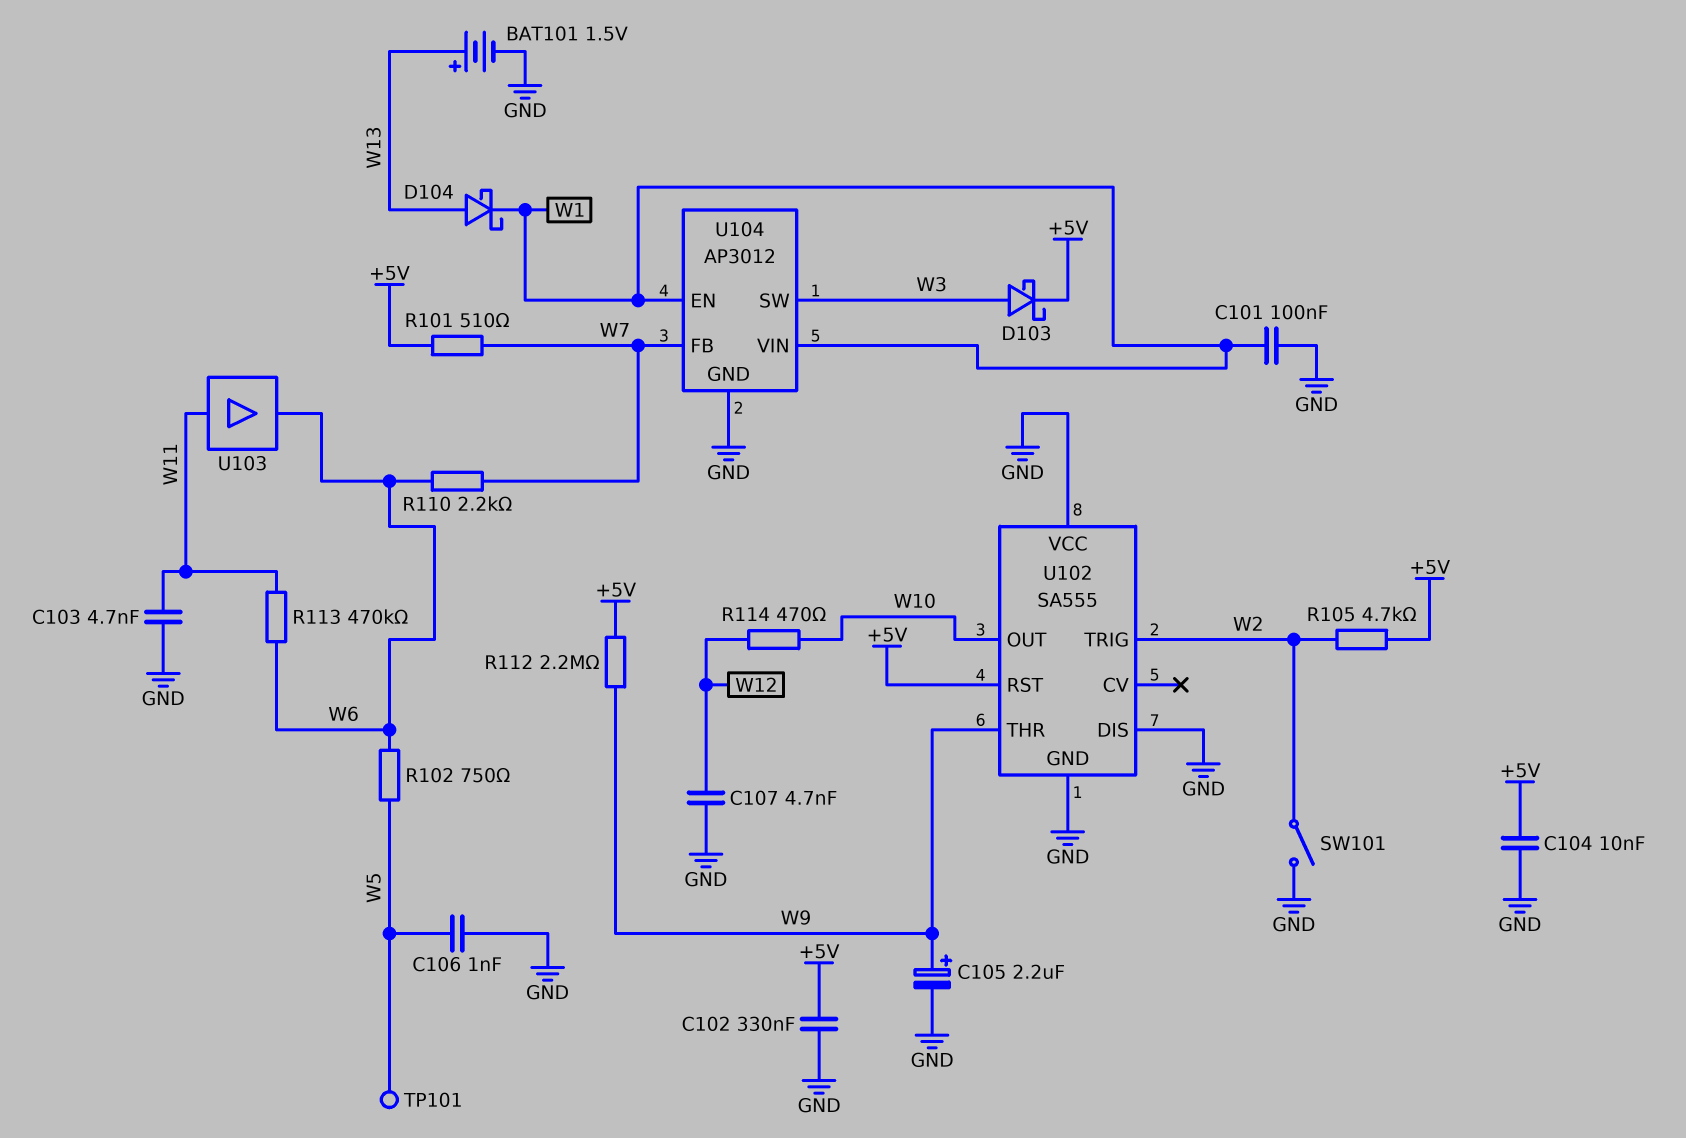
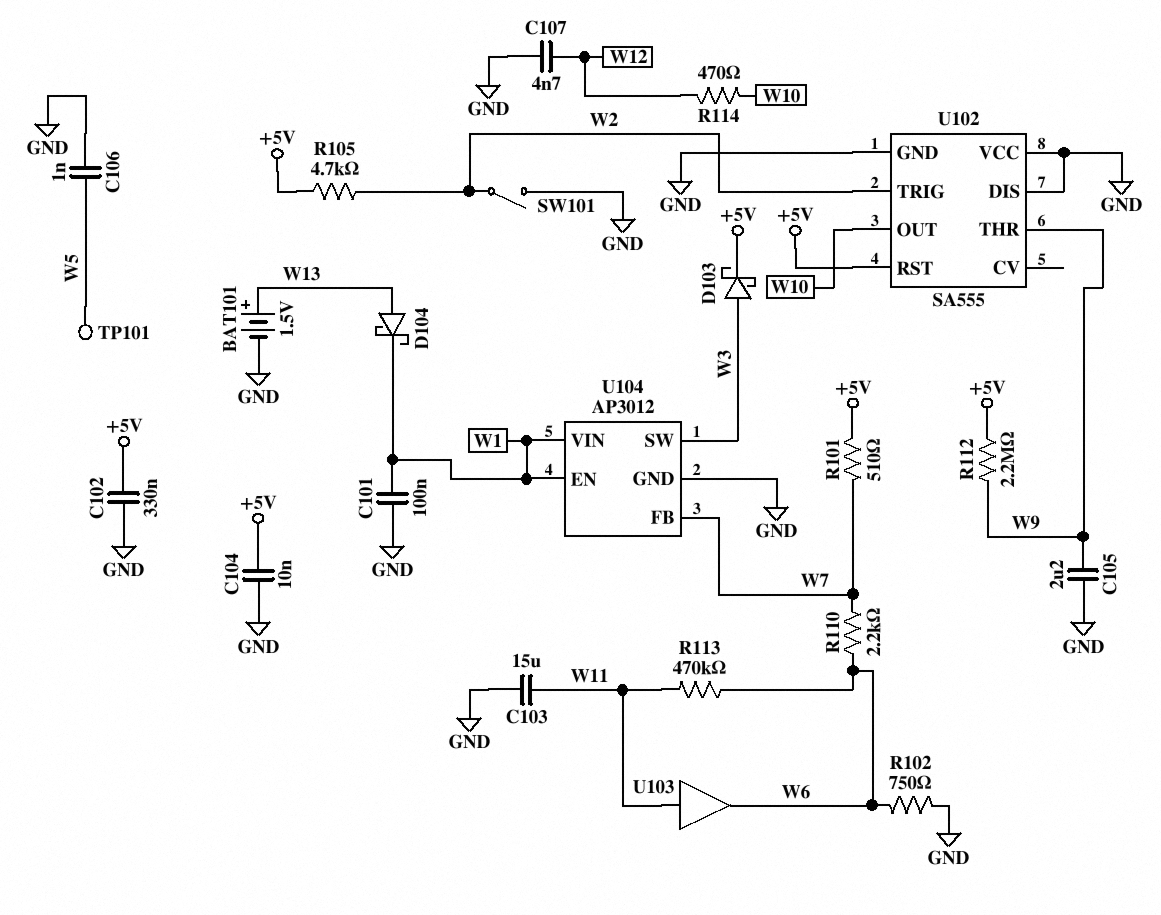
C103: 4.7nF (GND, W11) -> 15uF (GND, W11)
C105: 2.2uF (plus W9, minus GND) -> 2.2uF (GND, W9)
R102: 750 (W5, W6) -> 750 (GND, W6)

